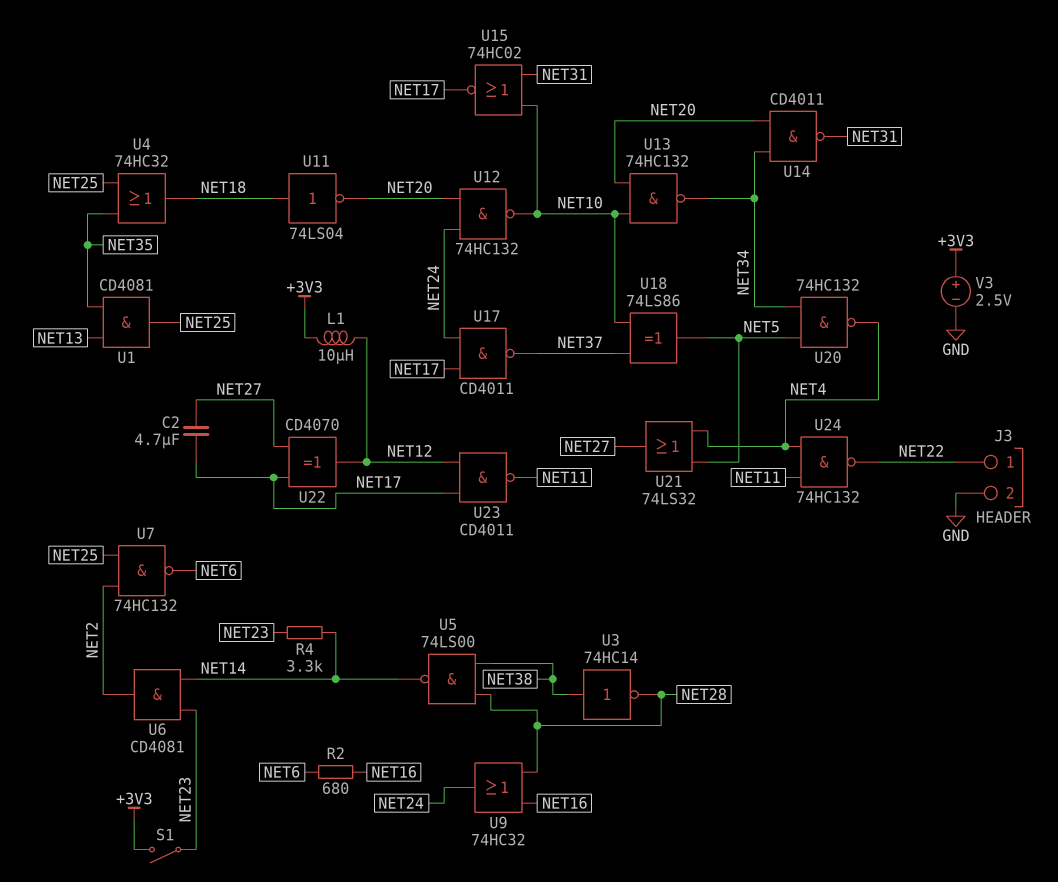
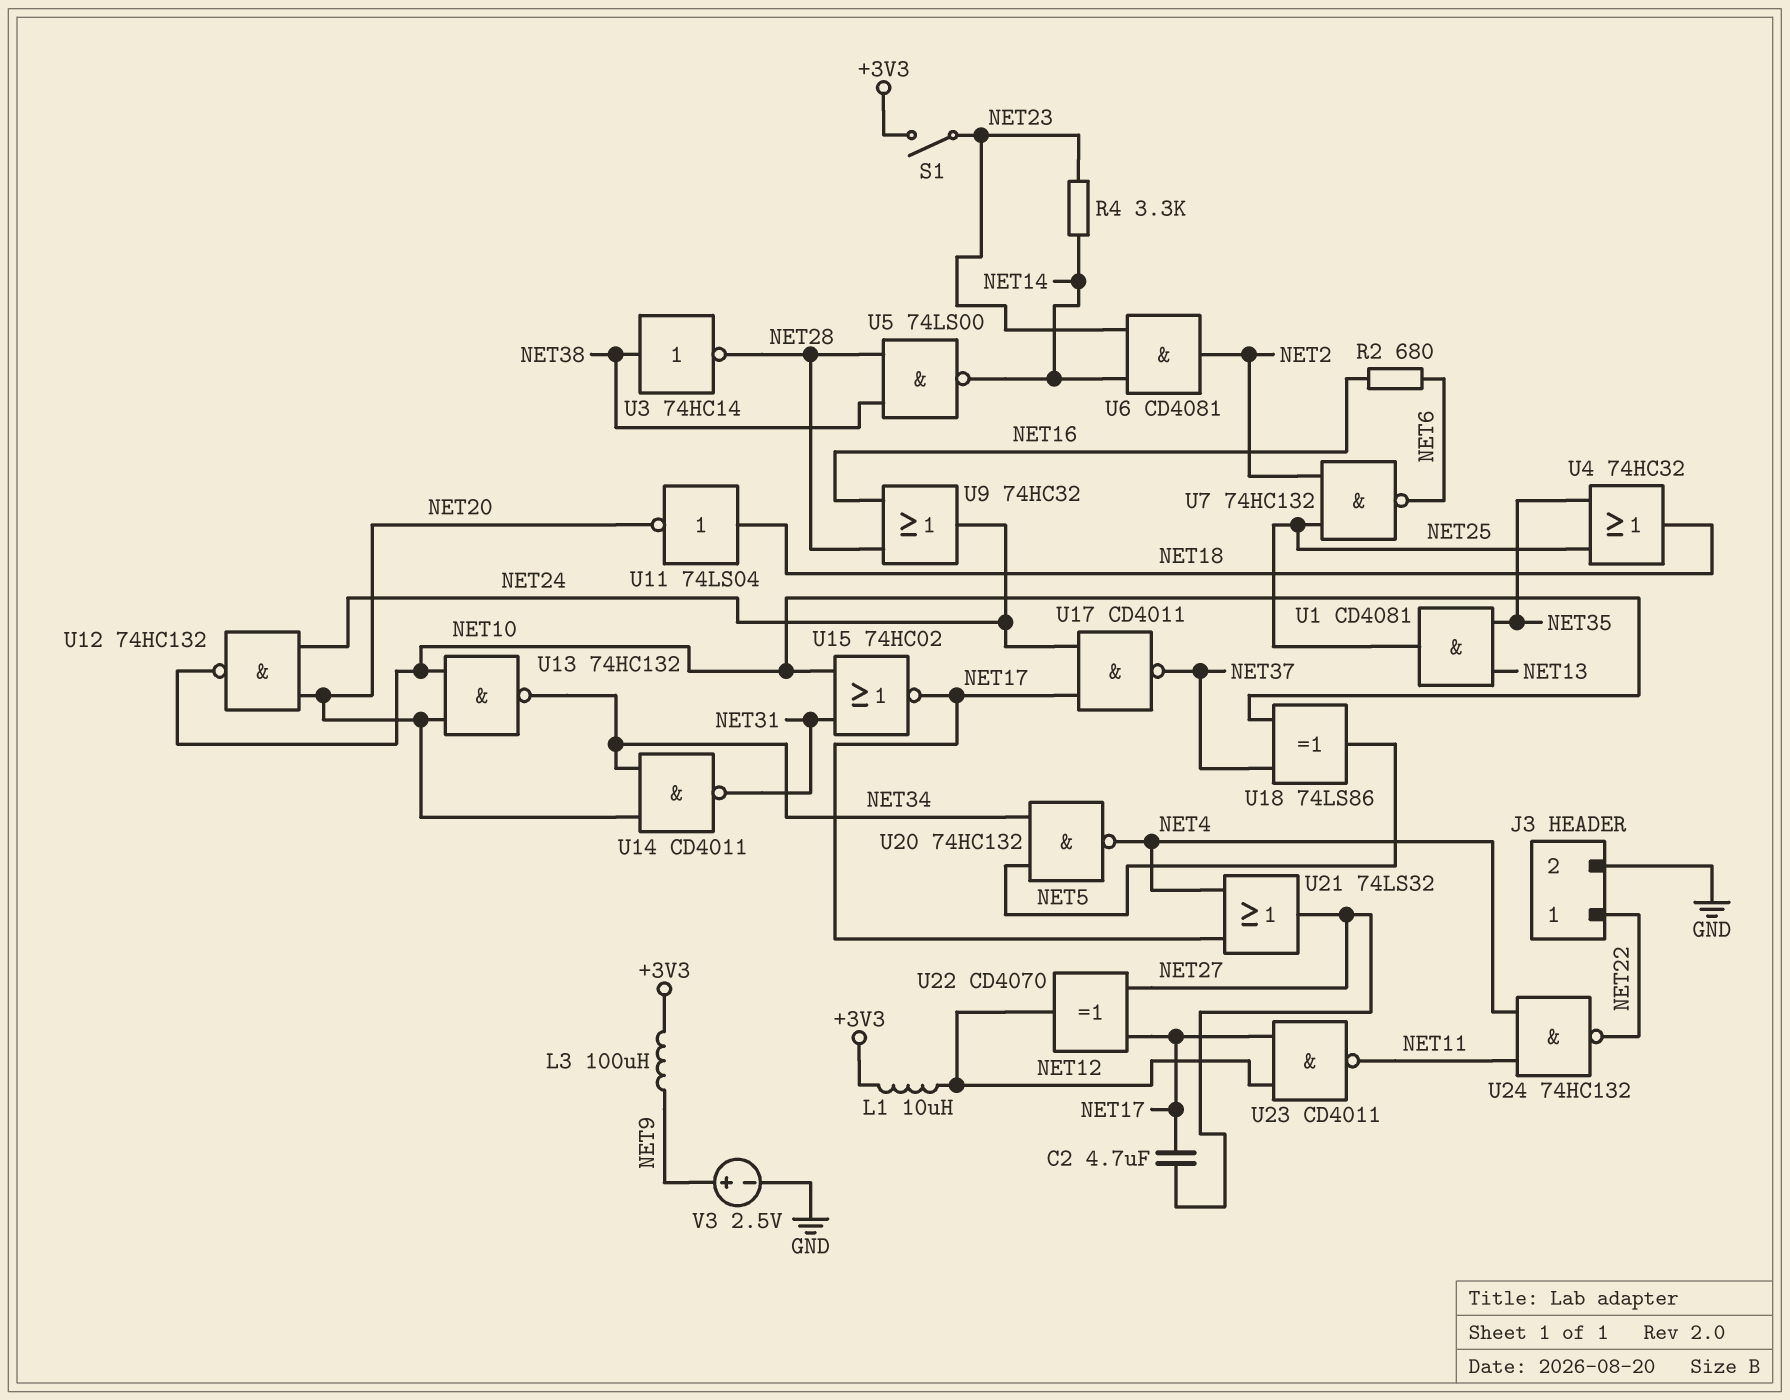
L3: none -> 100uH (+3V3, NET9)
U21: OR 74LS32 (in NET4, in NET5, out NET27) -> OR 74LS32 (in NET4, in NET17, out NET27)
V3: 2.5V (plus +3V3, minus GND) -> 2.5V (plus NET9, minus GND)

